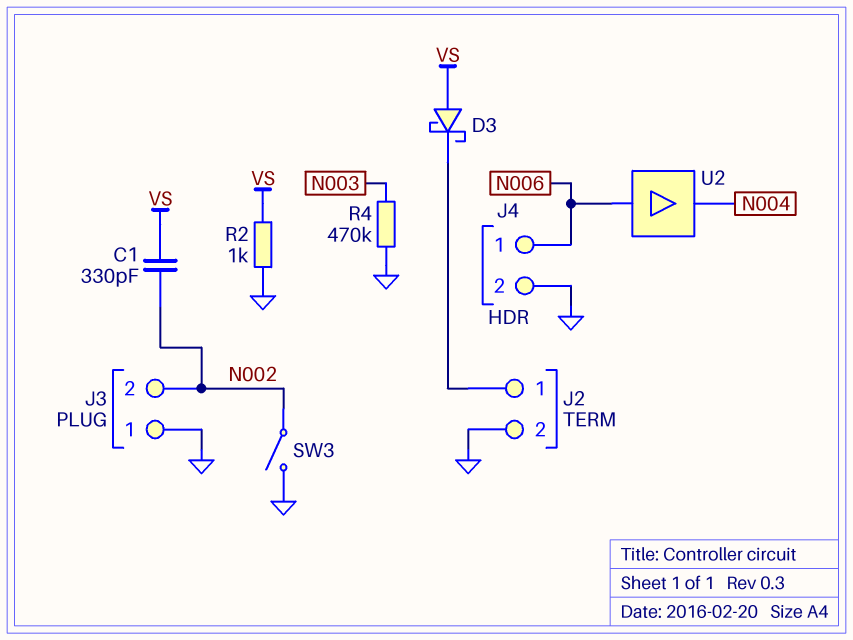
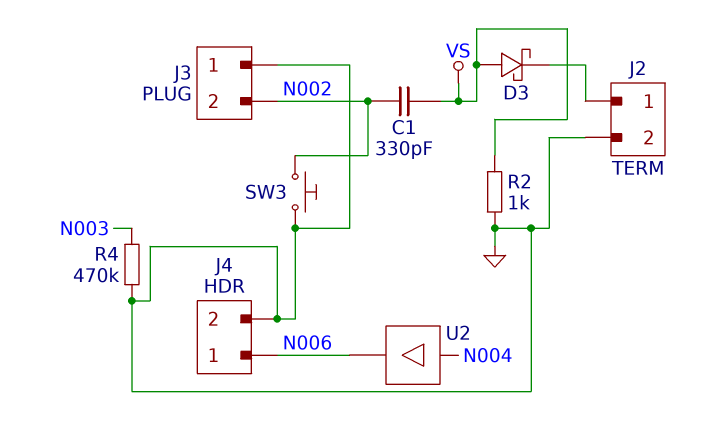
SW3: switch (GND, N002) -> button (GND, N002)
U2: buffer (in N006, out N004) -> buffer (in N004, out N006)

